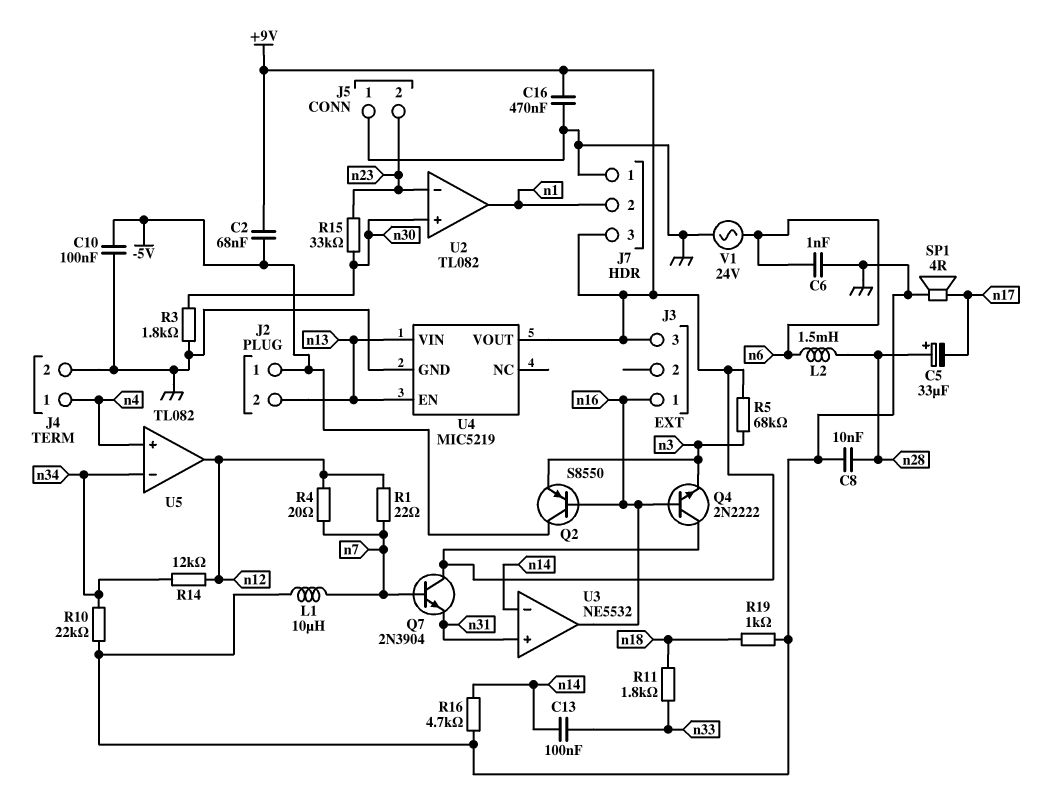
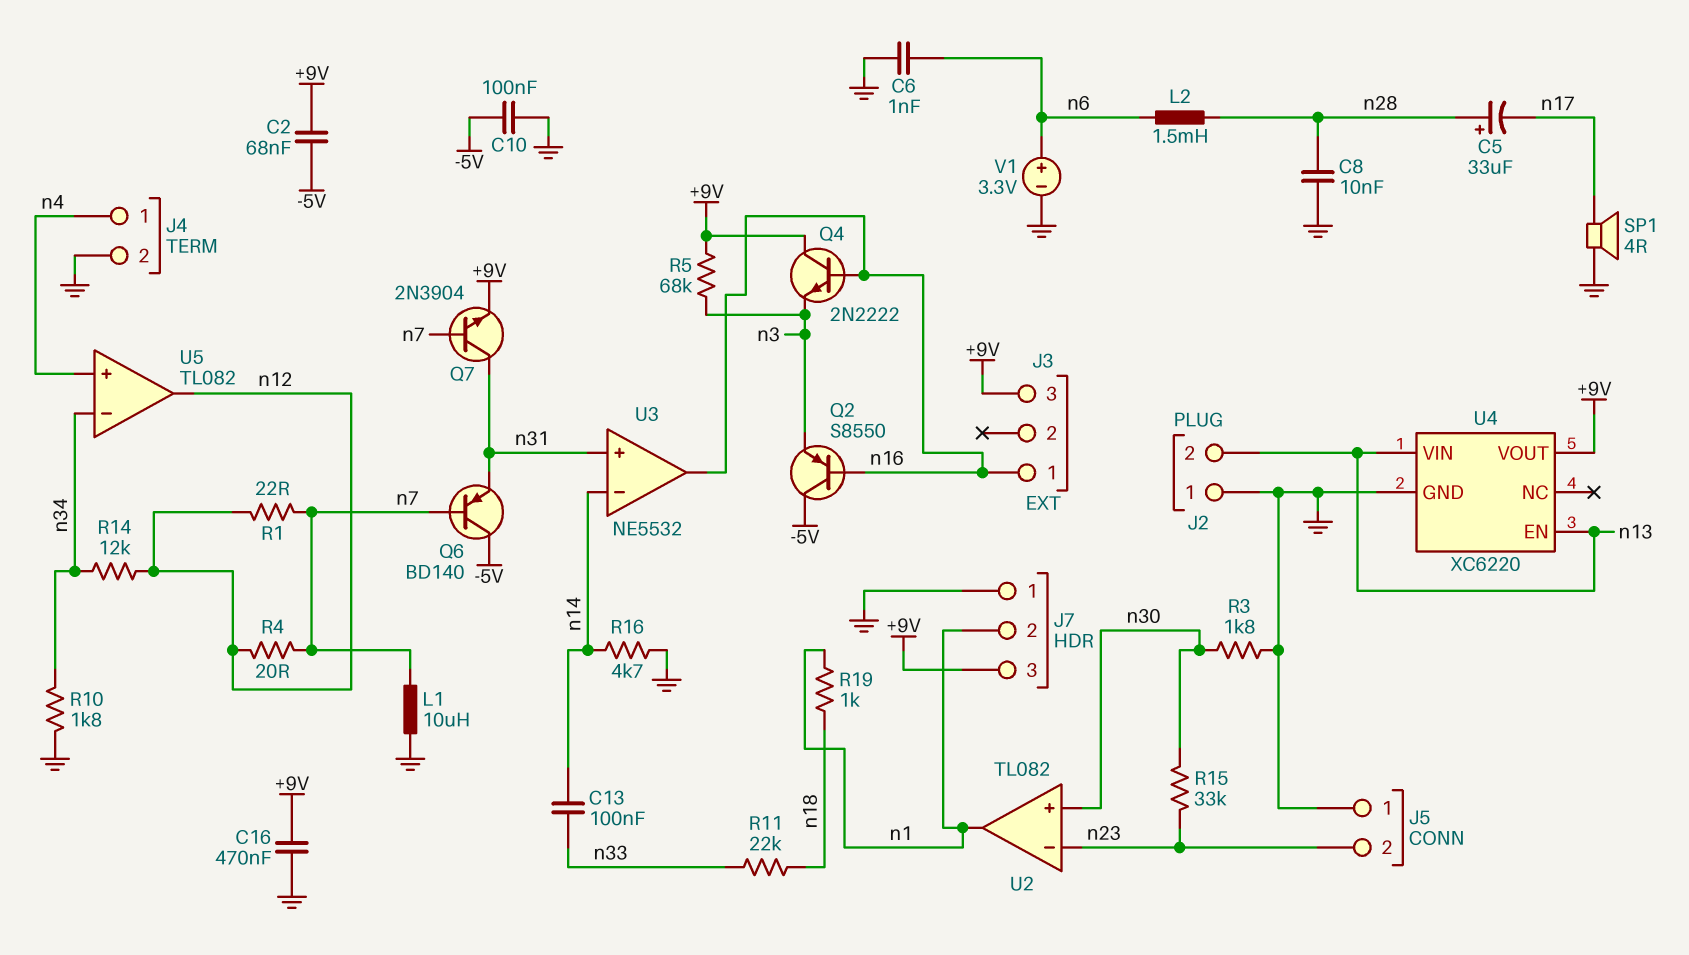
J2 pin 1: -5V -> GND
Q6: none -> PNP BD140 (B n7, C -5V, E n31)
Q7: NPN 2N3904 (B n7, C +9V, E n31) -> NPN 2N3904 (B n7, C n31, E +9V)
R10: 22k (GND, n34) -> 1.8k (GND, n34)
R11: 1.8k (n18, n33) -> 22k (n18, n33)
R19: 1k (GND, n18) -> 1k (n1, n18)
U4: MIC5219 -> XC6220
V1: AC 24V (GND, n6) -> 3.3V (plus n6, minus GND)

